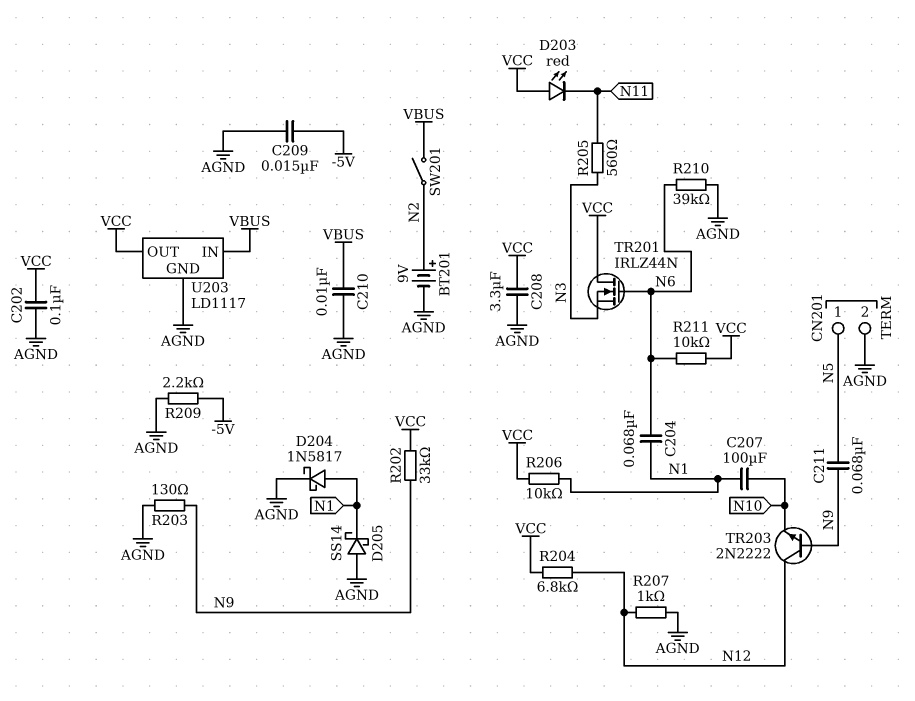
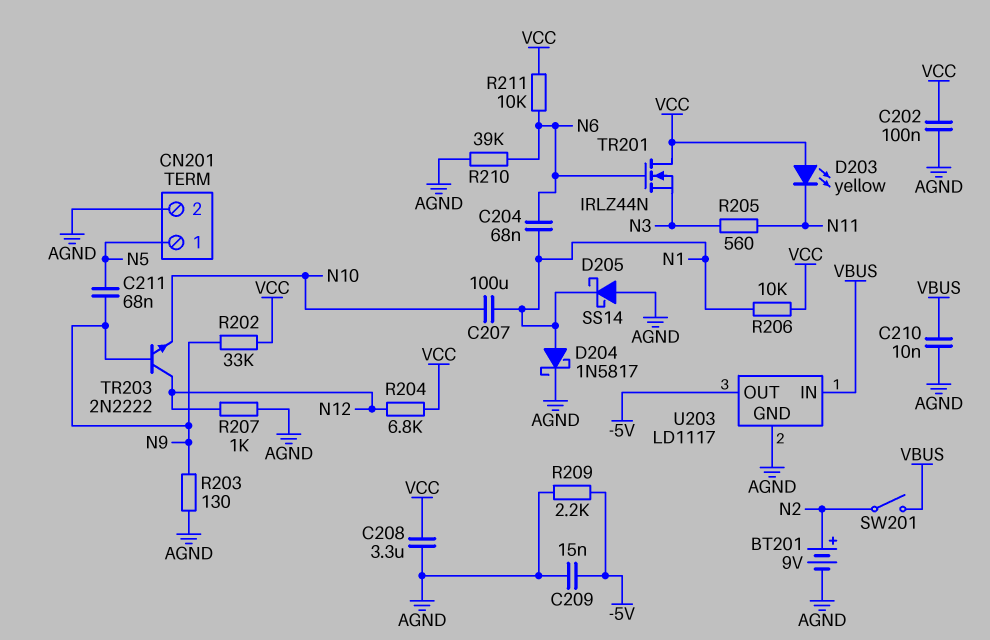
D203: LED red (A VCC, K N11) -> LED yellow (A VCC, K N11)
U203 pin OUT: VCC -> -5V

